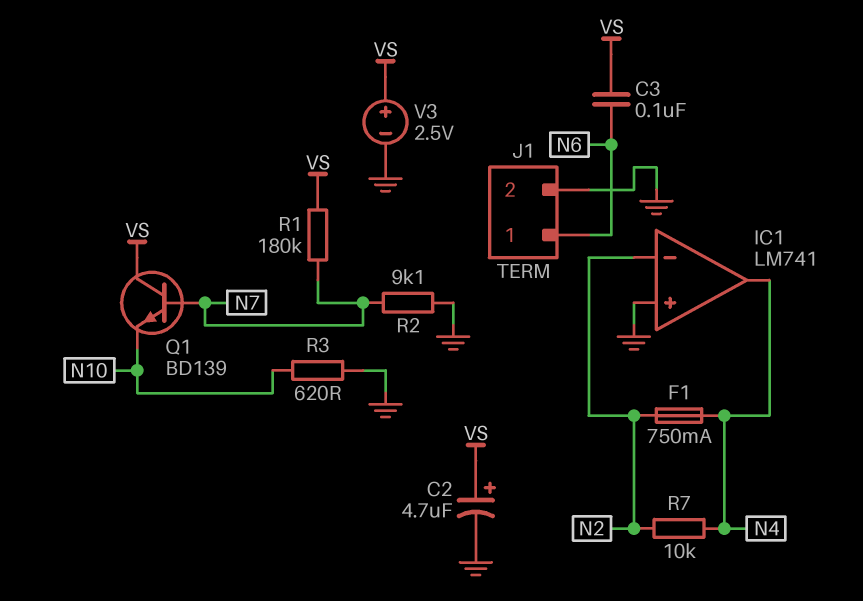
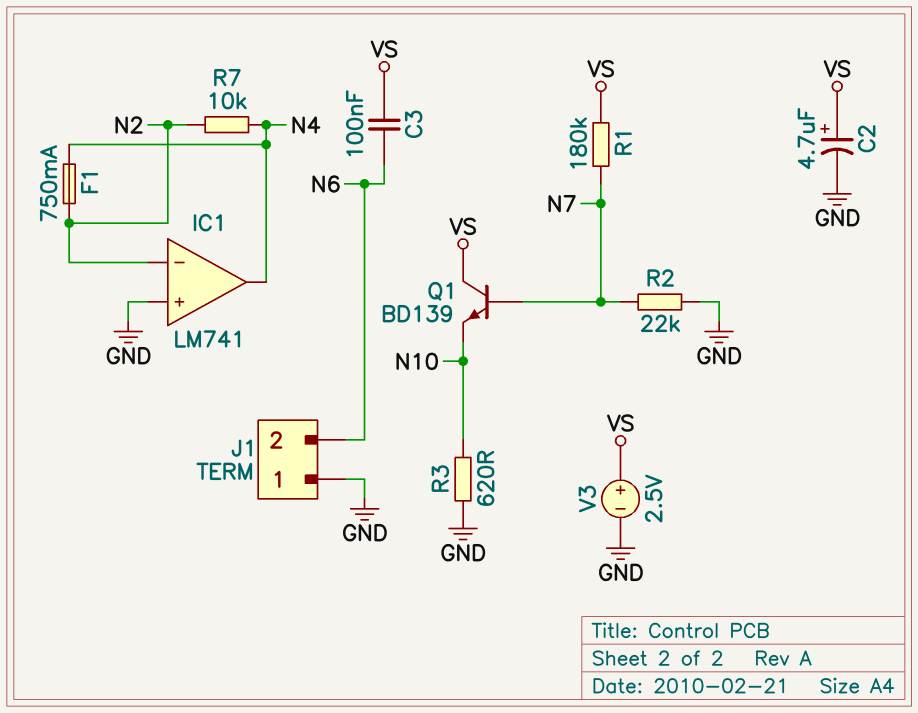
J1 pin 1: N6 -> GND
J1 pin 2: GND -> N6
R2: 9.1k (GND, N7) -> 22k (GND, N7)

